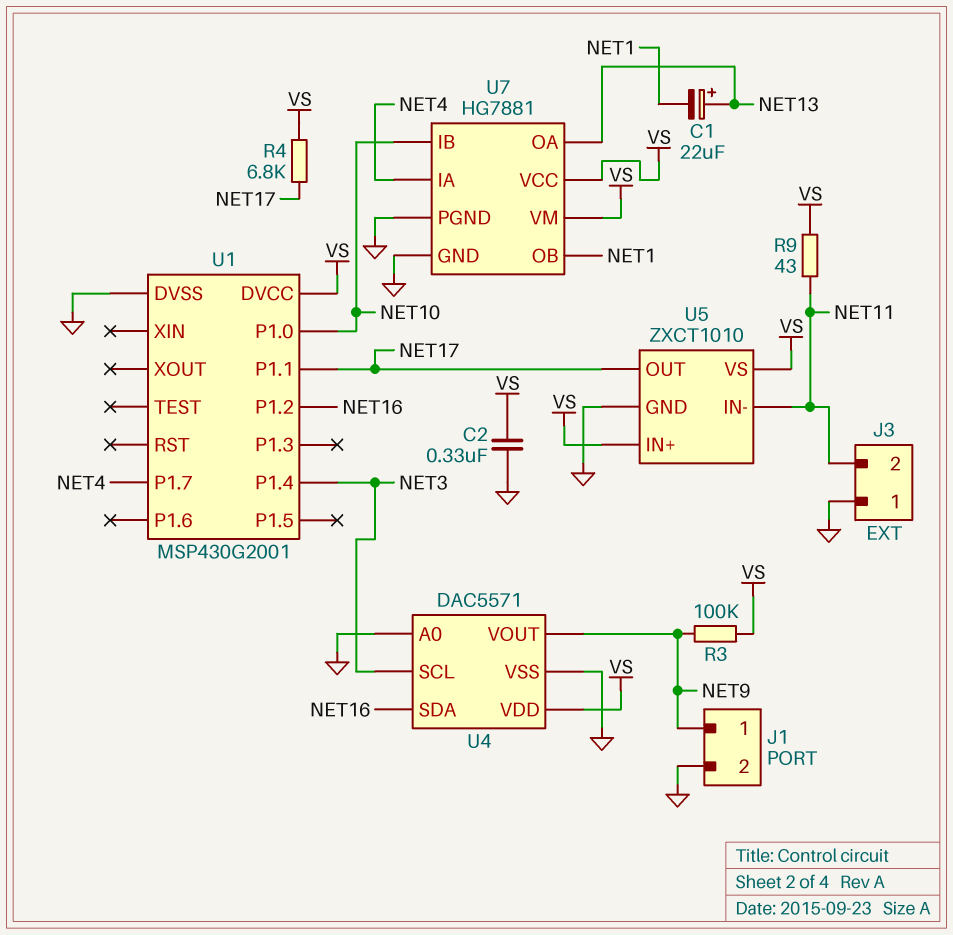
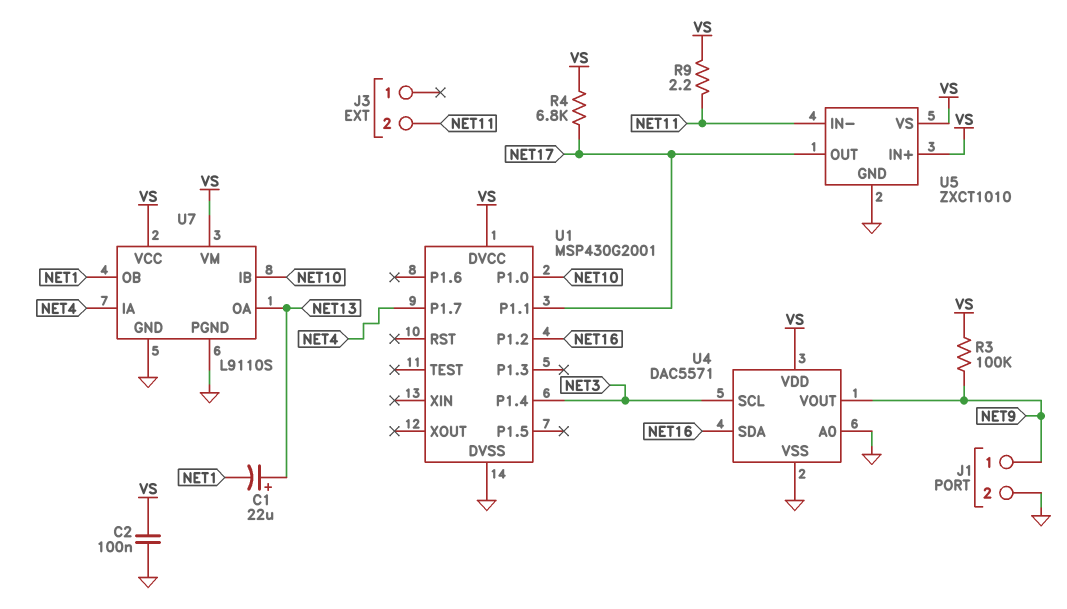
C2: 330nF (GND, VS) -> 100nF (GND, VS)
J3 pin 1: GND -> none
R9: 43 (NET11, VS) -> 2.2 (NET11, VS)
U7: HG7881 -> L9110S

